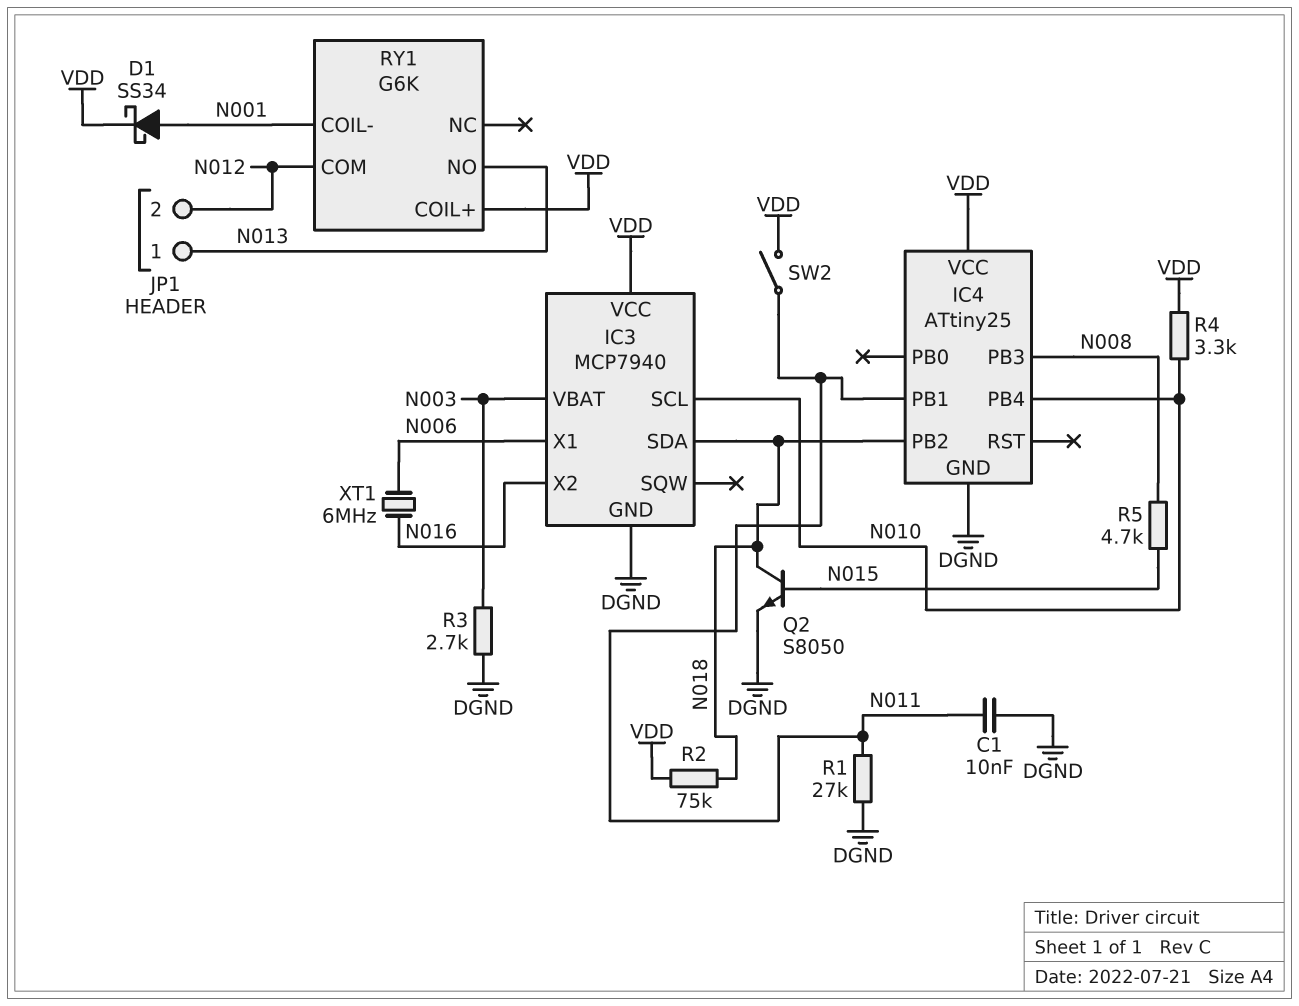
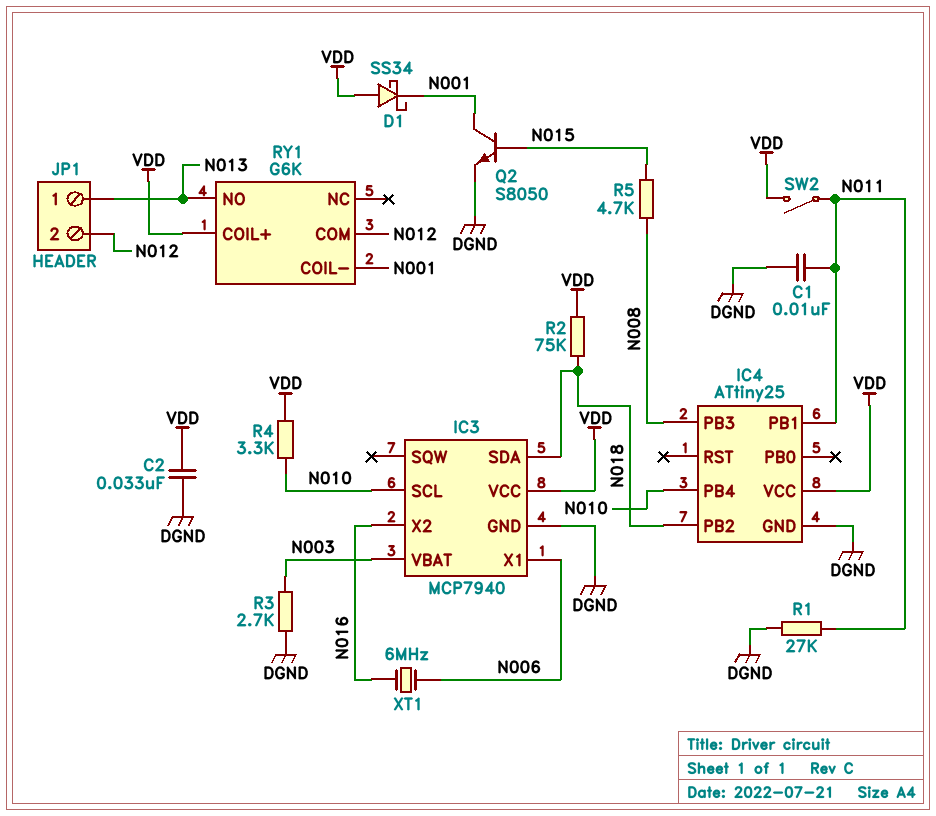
C2: none -> 33nF (DGND, VDD)
D1: schottky SS34 (A N001, K VDD) -> schottky SS34 (A VDD, K N001)
Q2: NPN S8050 (B N015, C N018, E DGND) -> NPN S8050 (B N015, C N001, E DGND)

